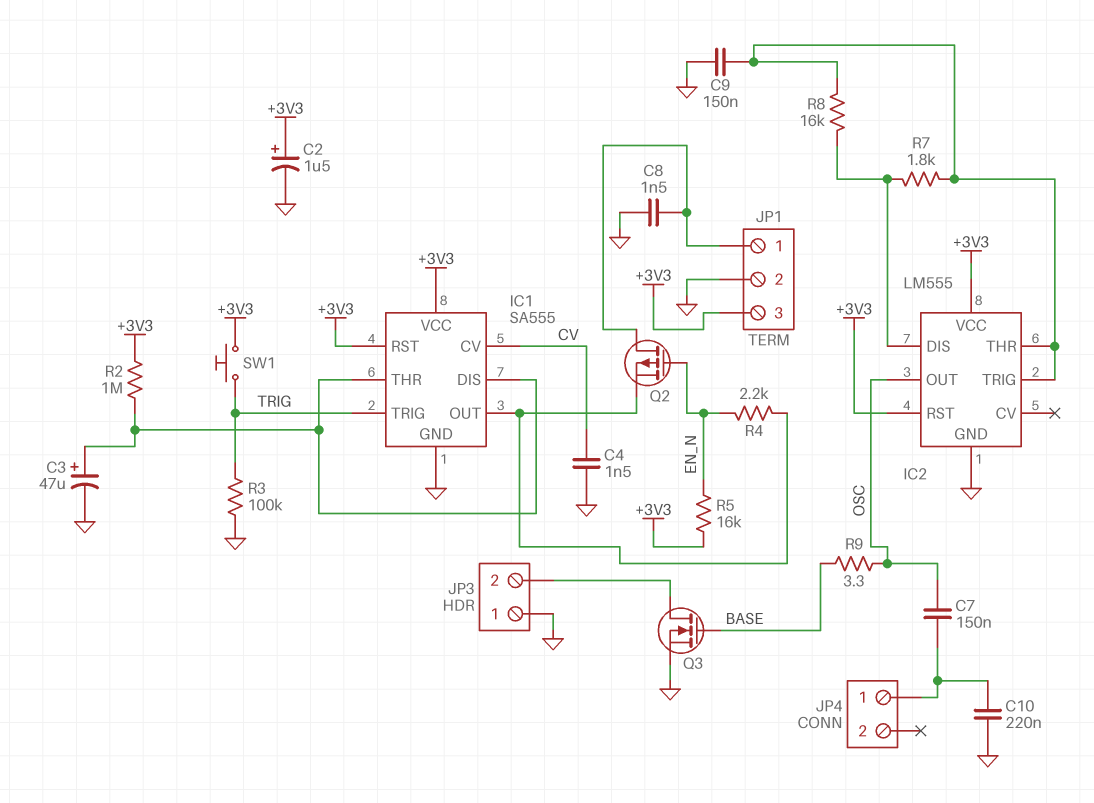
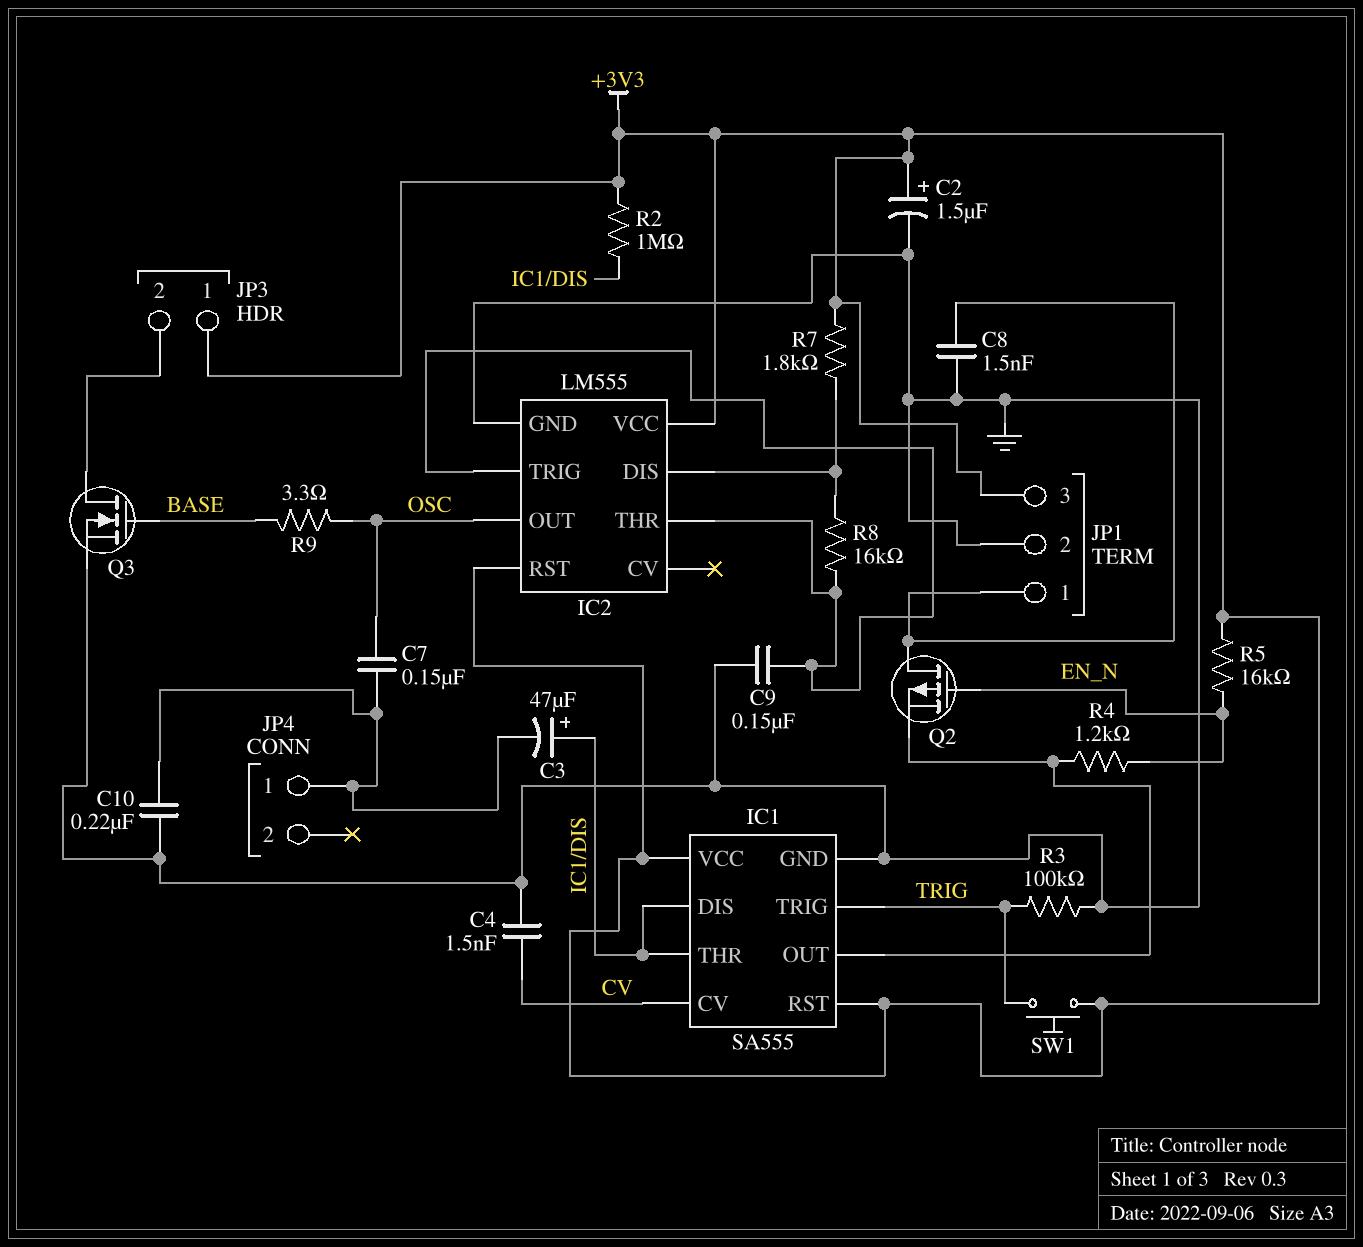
C3: 47uF (plus IC1/DIS, minus GND) -> 47uF (plus IC1/DIS, minus JP4/1)
JP3 pin 1: GND -> +3V3
R4: 2.2k (EN_N, IC1/OUT) -> 1.2k (EN_N, IC1/OUT)
R7: 1.8k (IC2/DIS, IC2/THR) -> 1.8k (+3V3, IC2/DIS)

